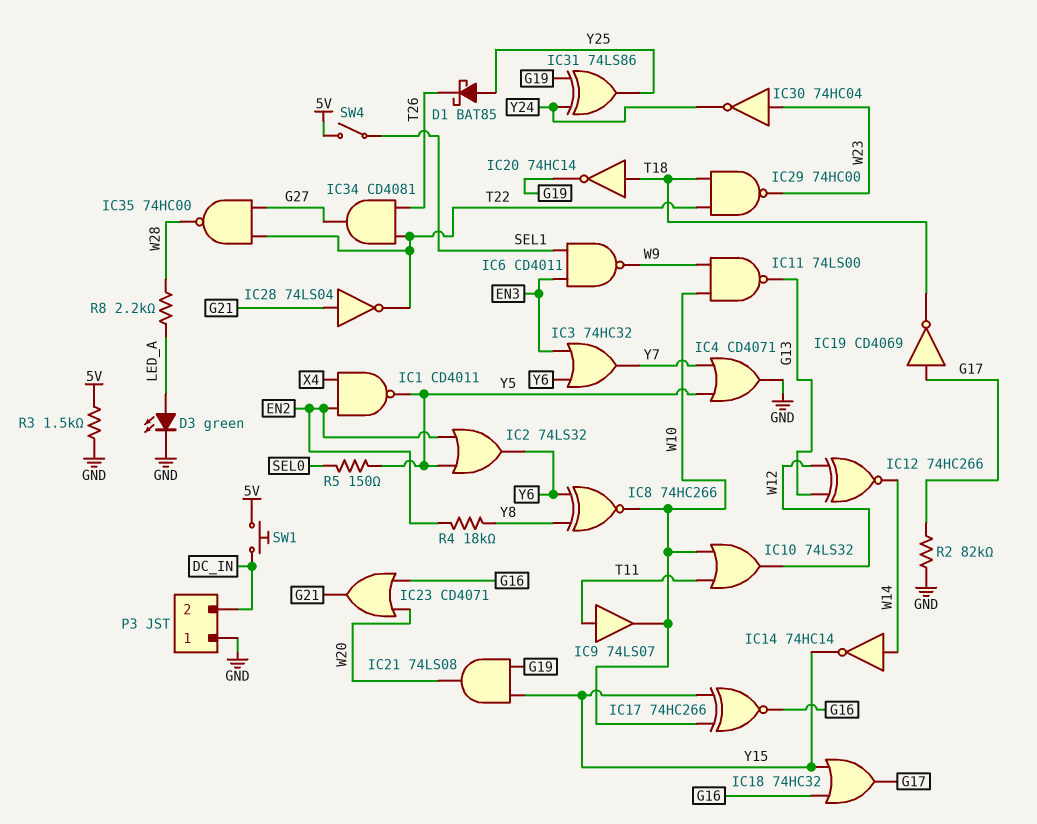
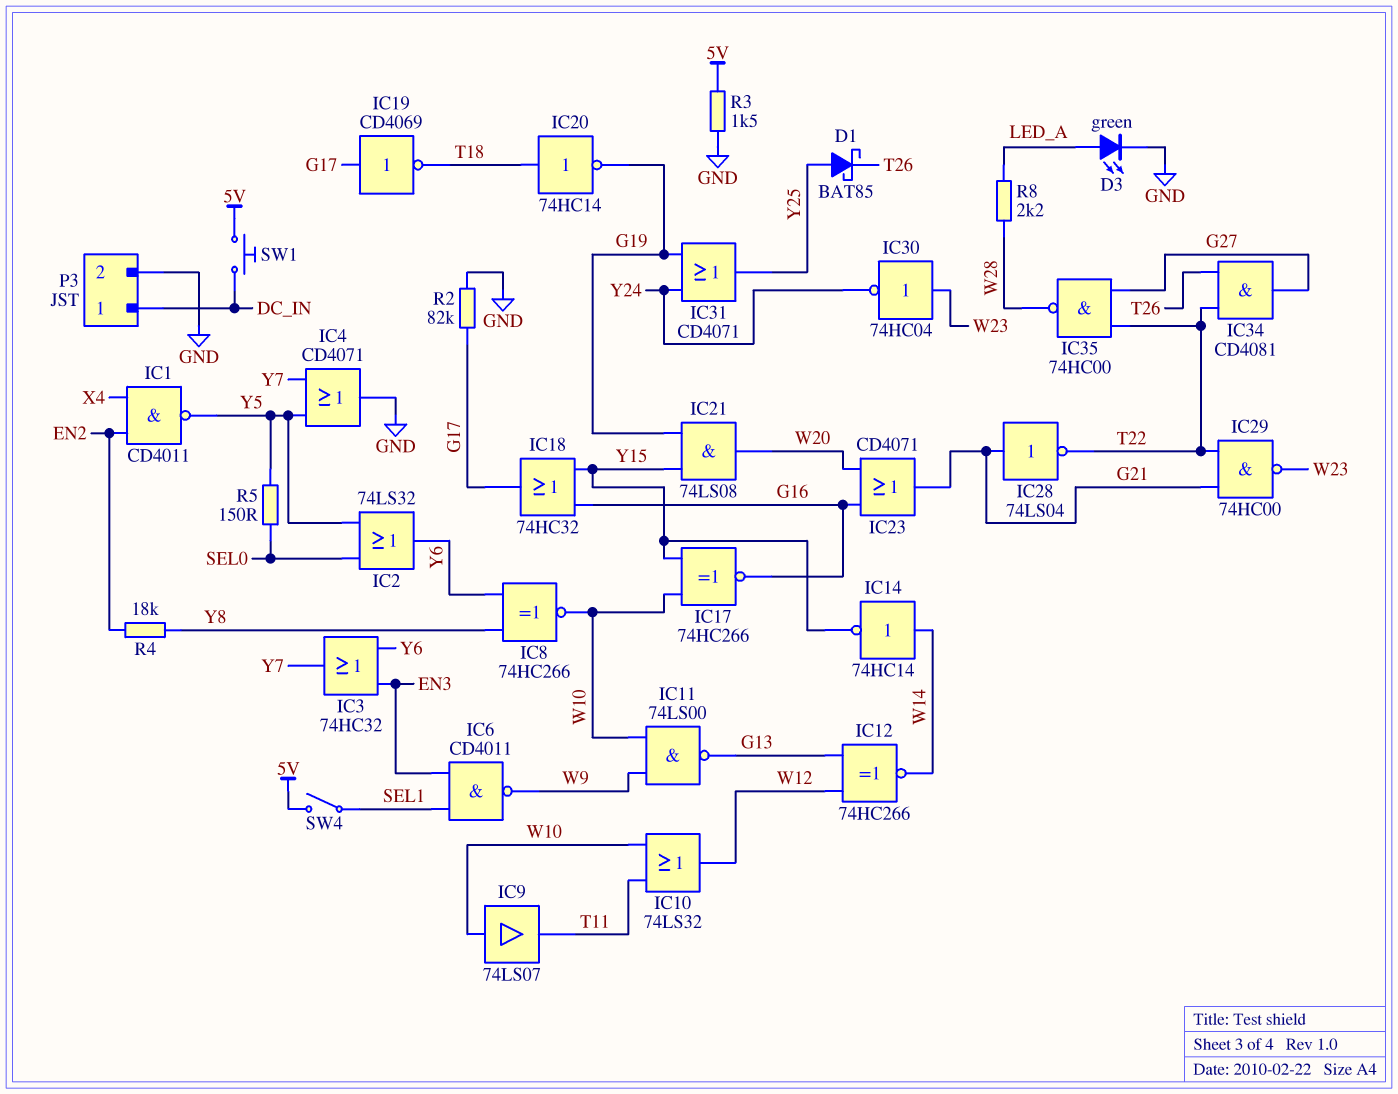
IC2: OR 74LS32 (in EN2, in Y5, out Y6) -> OR 74LS32 (in SEL0, in Y5, out Y6)
IC9: buffer 74LS07 (in T11, out W10) -> buffer 74LS07 (in W10, out T11)
IC29: NAND 74HC00 (in T18, in T22, out W23) -> NAND 74HC00 (in G21, in T22, out W23)
IC31: XOR 74LS86 (in G19, in Y24, out Y25) -> OR CD4071 (in G19, in Y24, out Y25)
P3 pin 1: GND -> DC_IN
P3 pin 2: DC_IN -> GND

